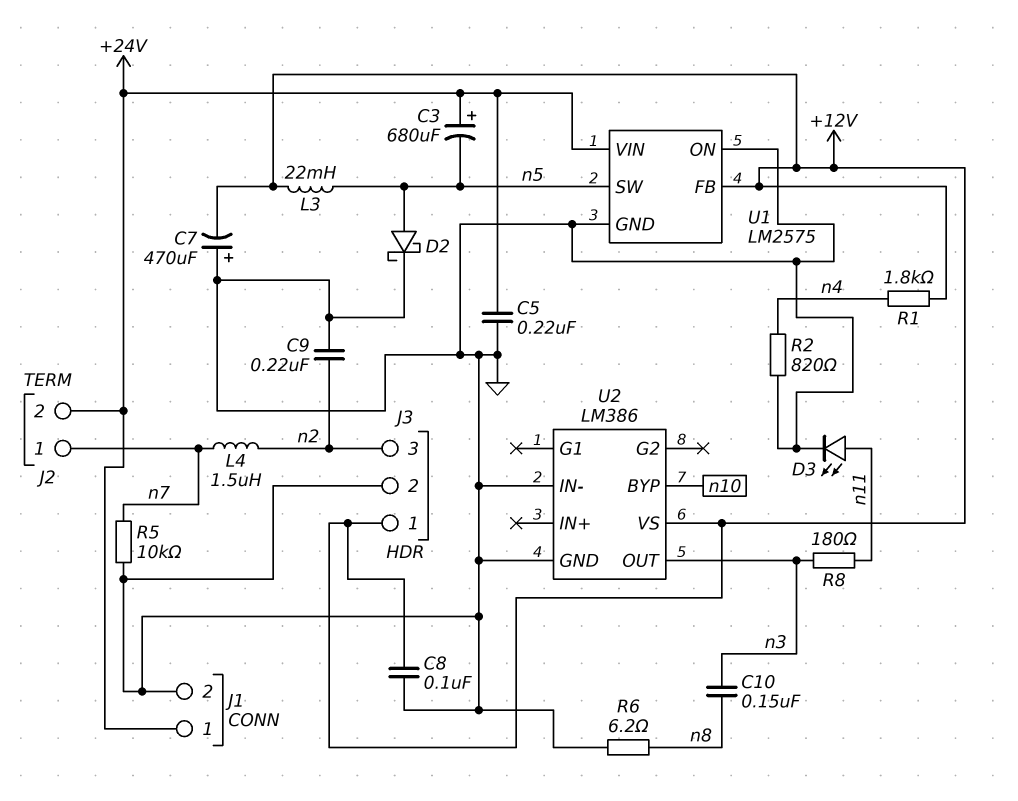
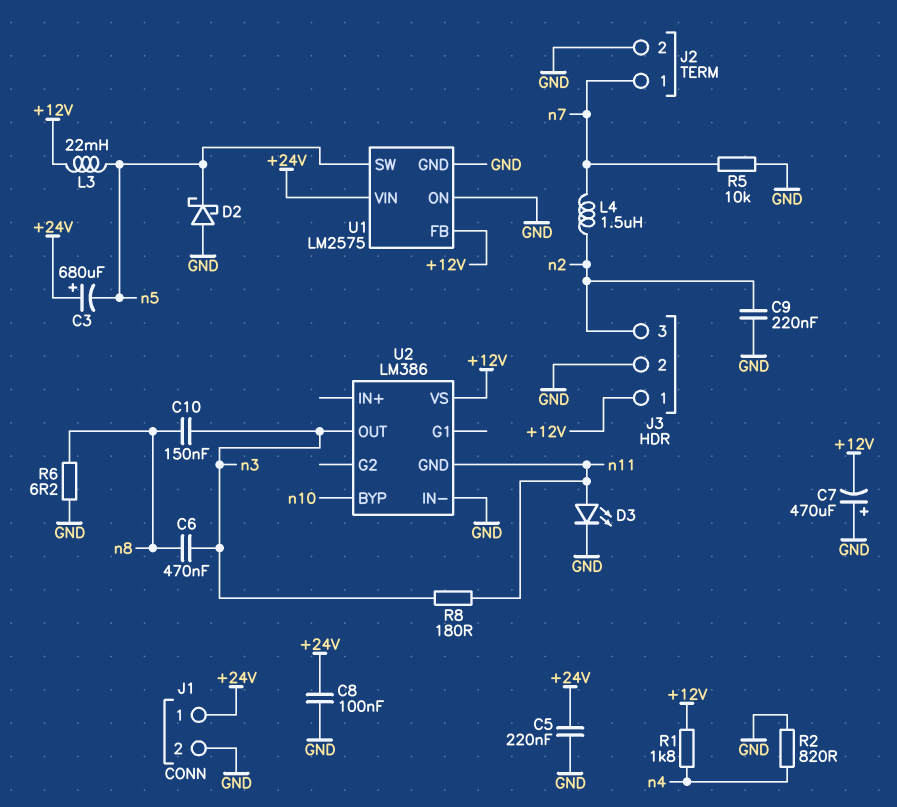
C6: none -> 470nF (n3, n8)
C8: 100nF (+12V, GND) -> 100nF (+24V, GND)
D2: schottky (A n5, K GND) -> schottky (A GND, K n5)
J2 pin 2: +24V -> GND
U2 pin GND: GND -> n11

